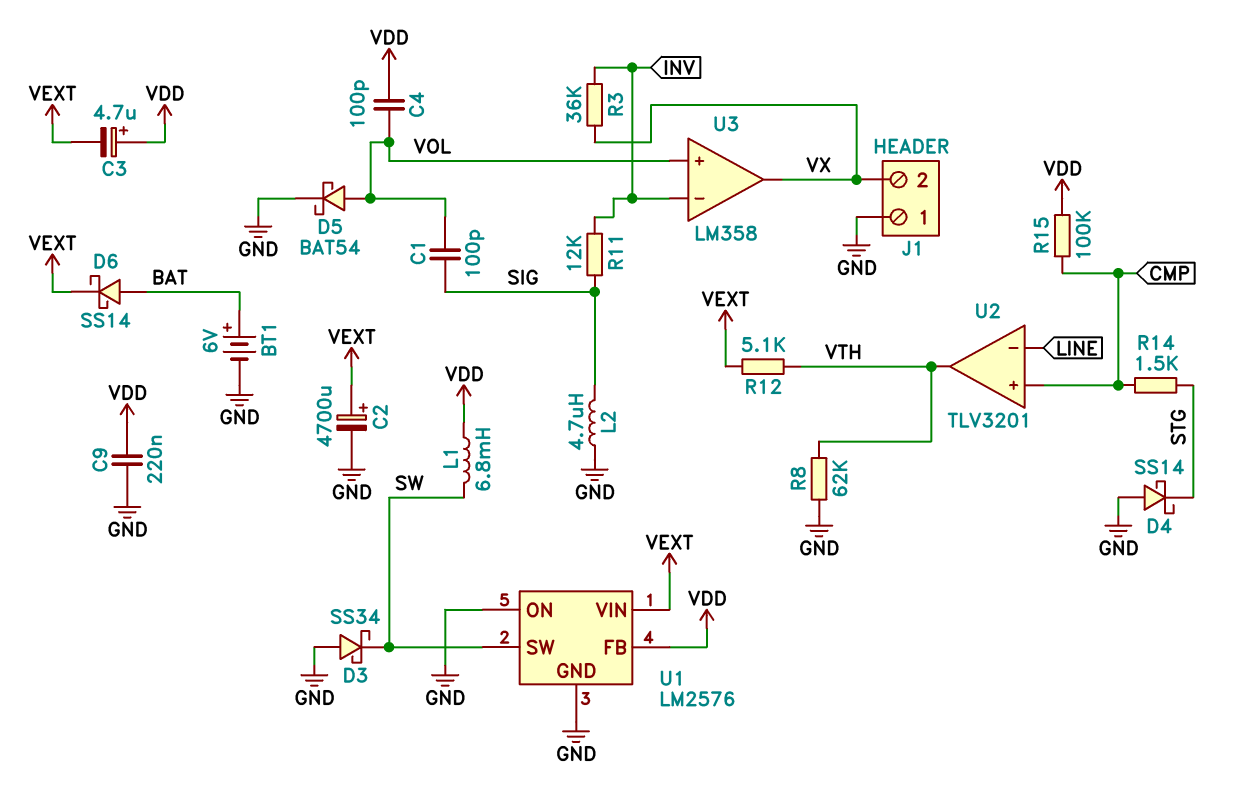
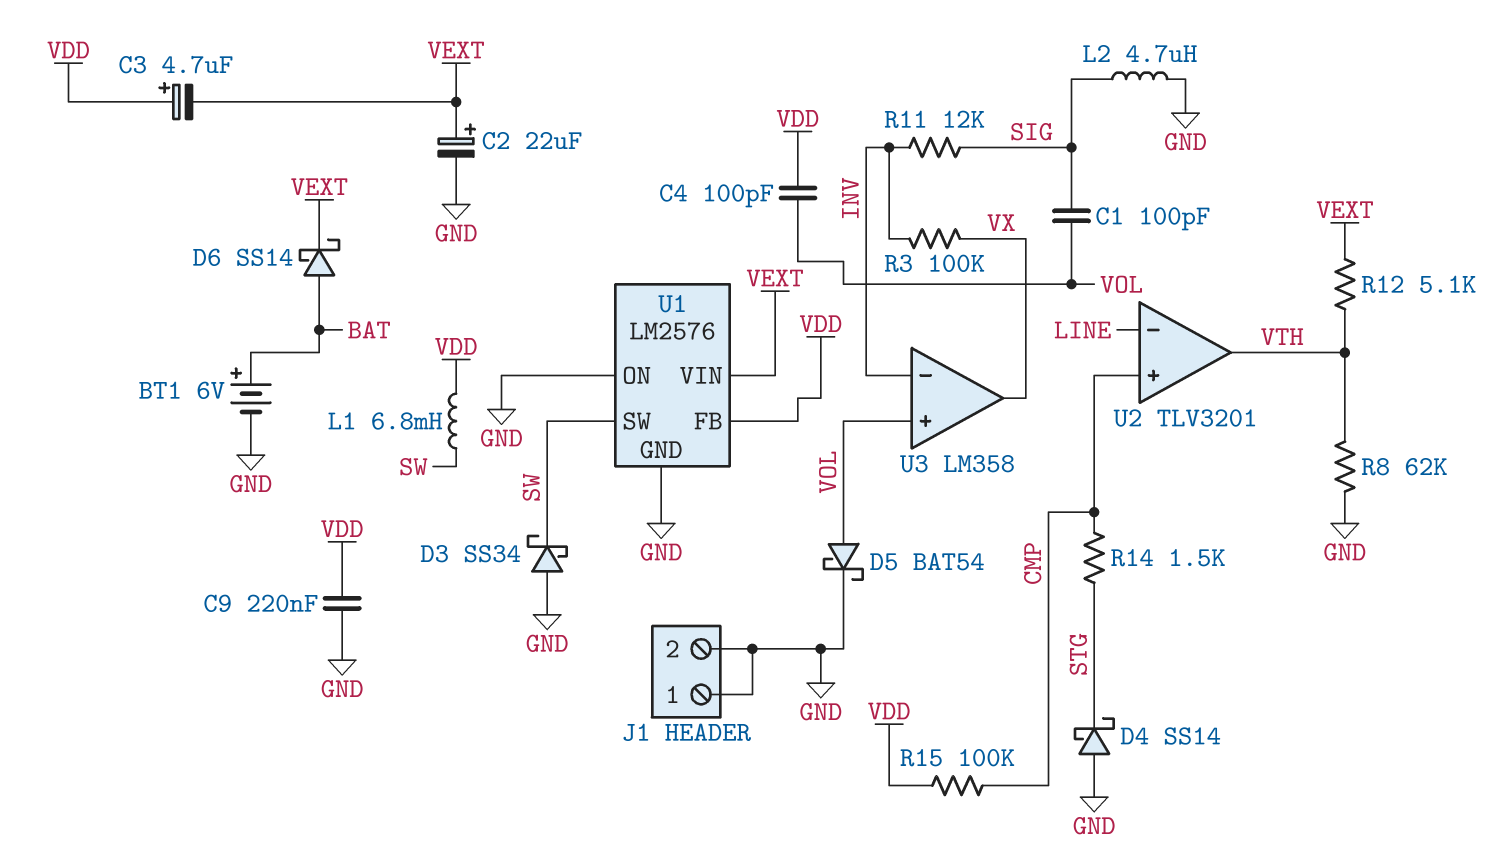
C2: 4700uF (plus VEXT, minus GND) -> 22uF (plus VEXT, minus GND)
J1 pin 2: VX -> GND
R3: 36k (INV, VX) -> 100k (INV, VX)

